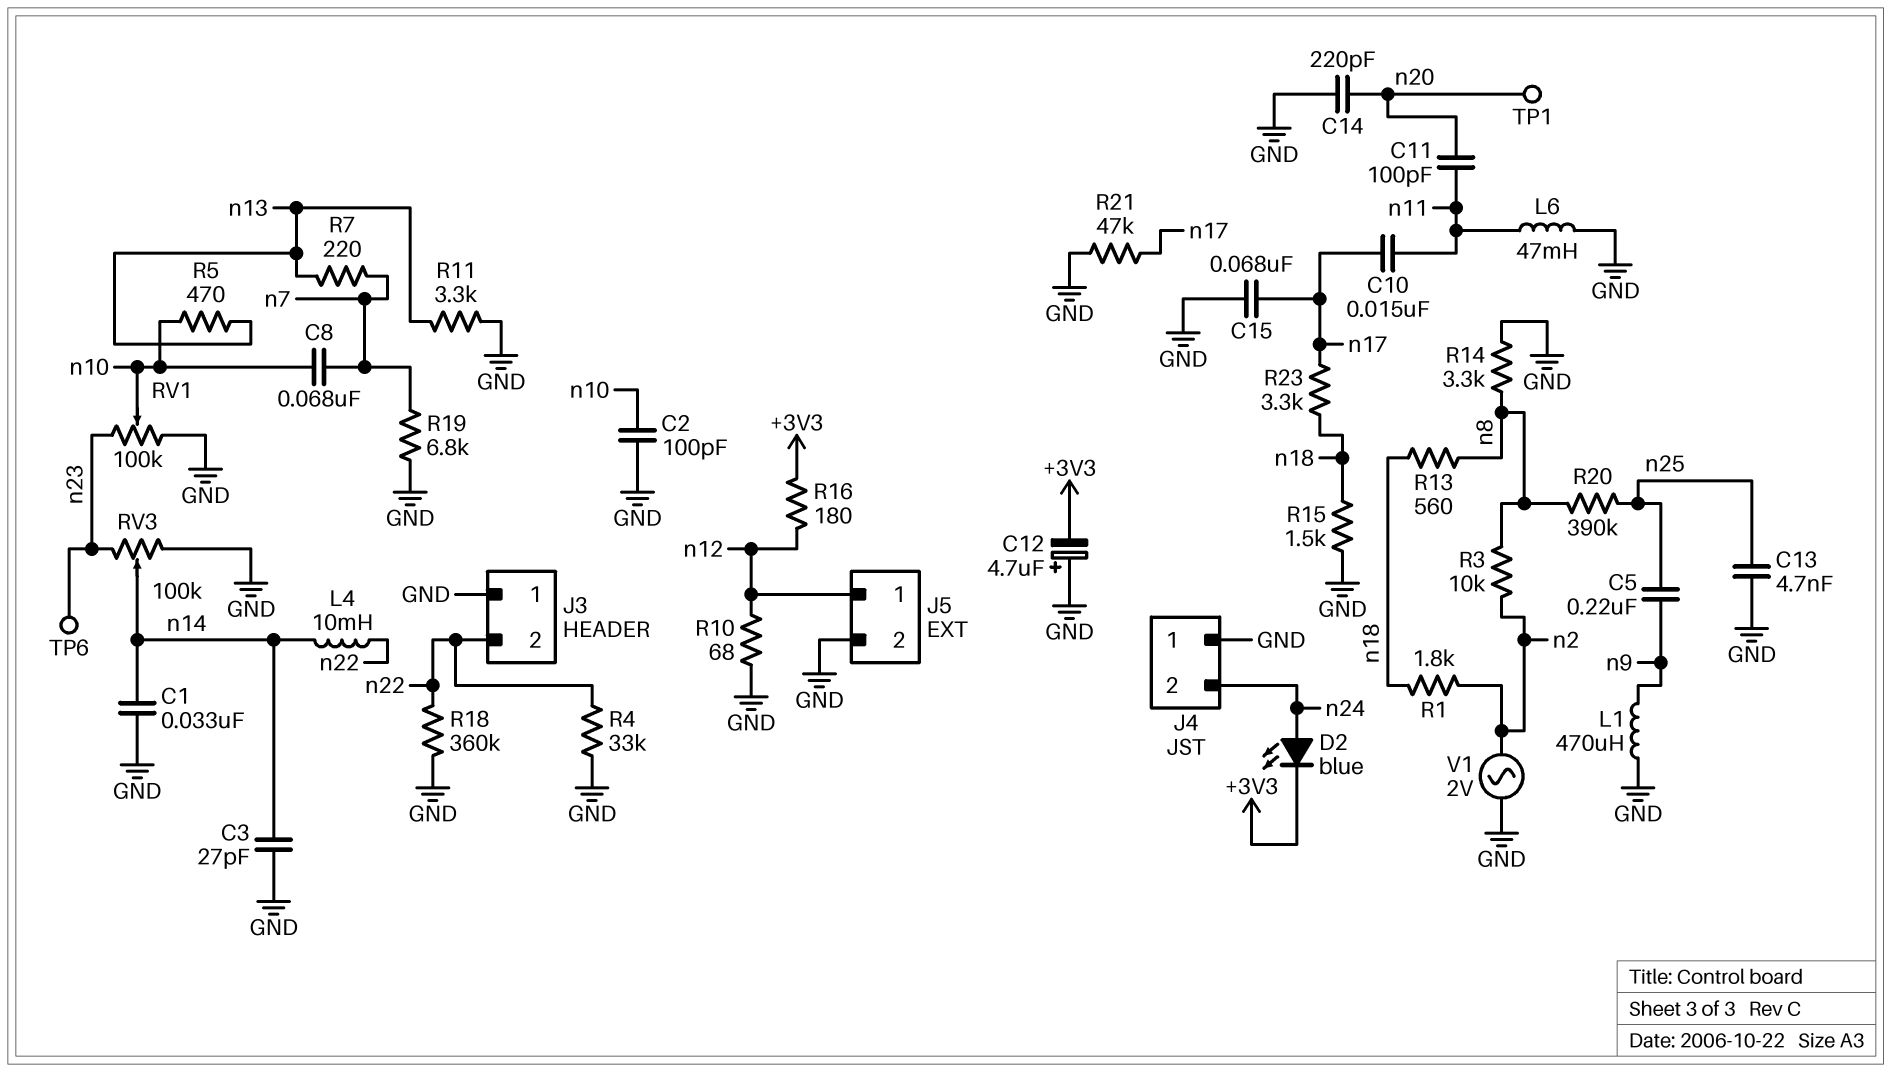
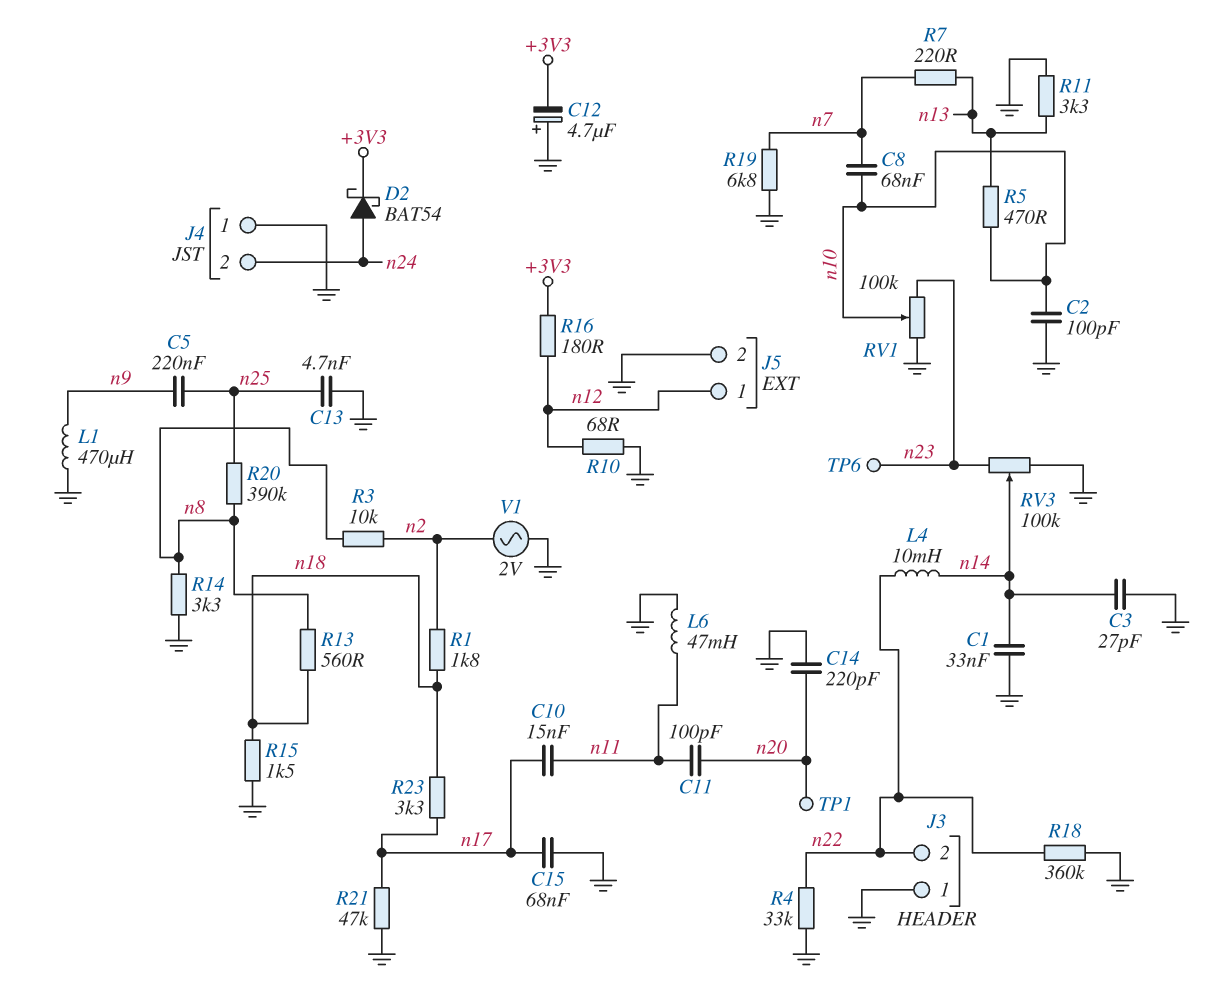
D2: LED blue (A n24, K +3V3) -> schottky BAT54 (A n24, K +3V3)

